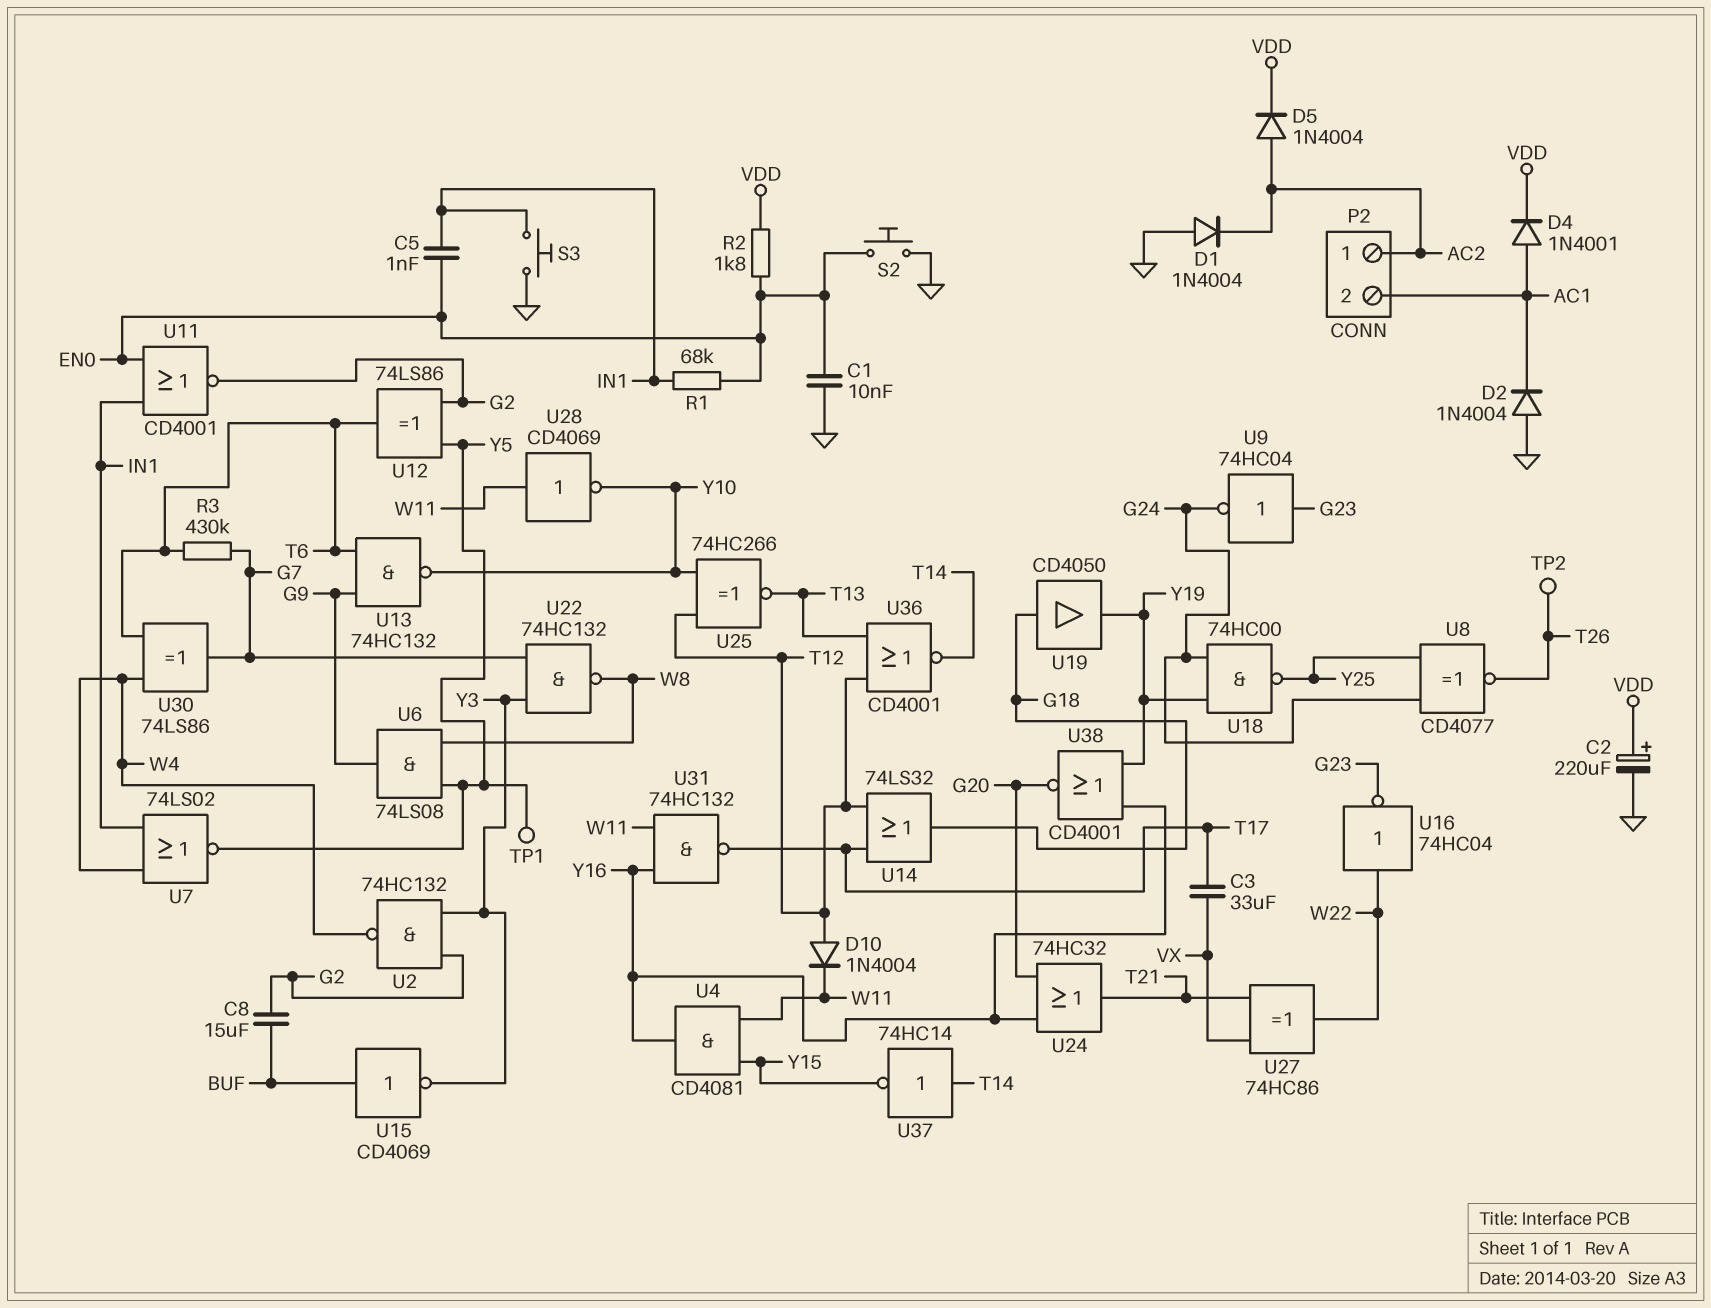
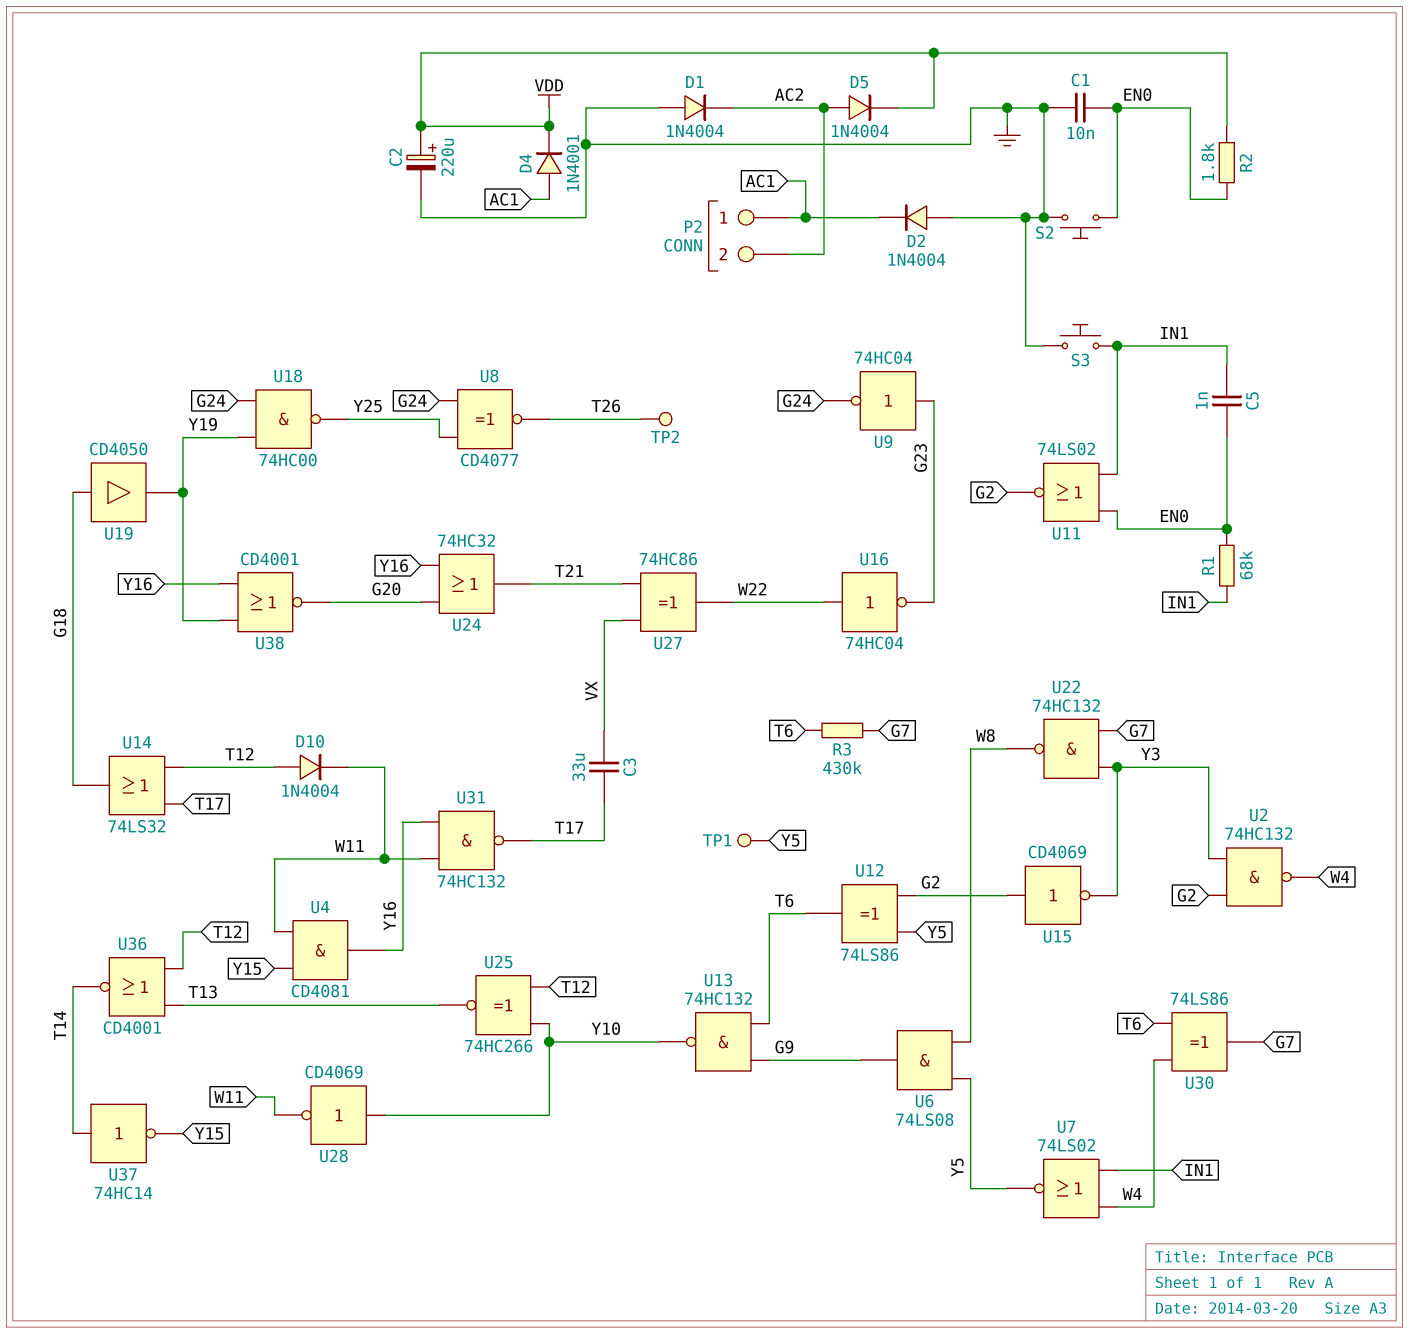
C8: 15uF (BUF, G2) -> none
P2 pin 1: AC2 -> AC1
P2 pin 2: AC1 -> AC2
U11: NOR CD4001 (in EN0, in IN1, out G2) -> NOR 74LS02 (in EN0, in IN1, out G2)
U15: NOT CD4069 (in BUF, out Y3) -> NOT CD4069 (in G2, out Y3)
U28: NOT CD4069 (in W11, out Y10) -> NOT CD4069 (in Y10, out W11)

